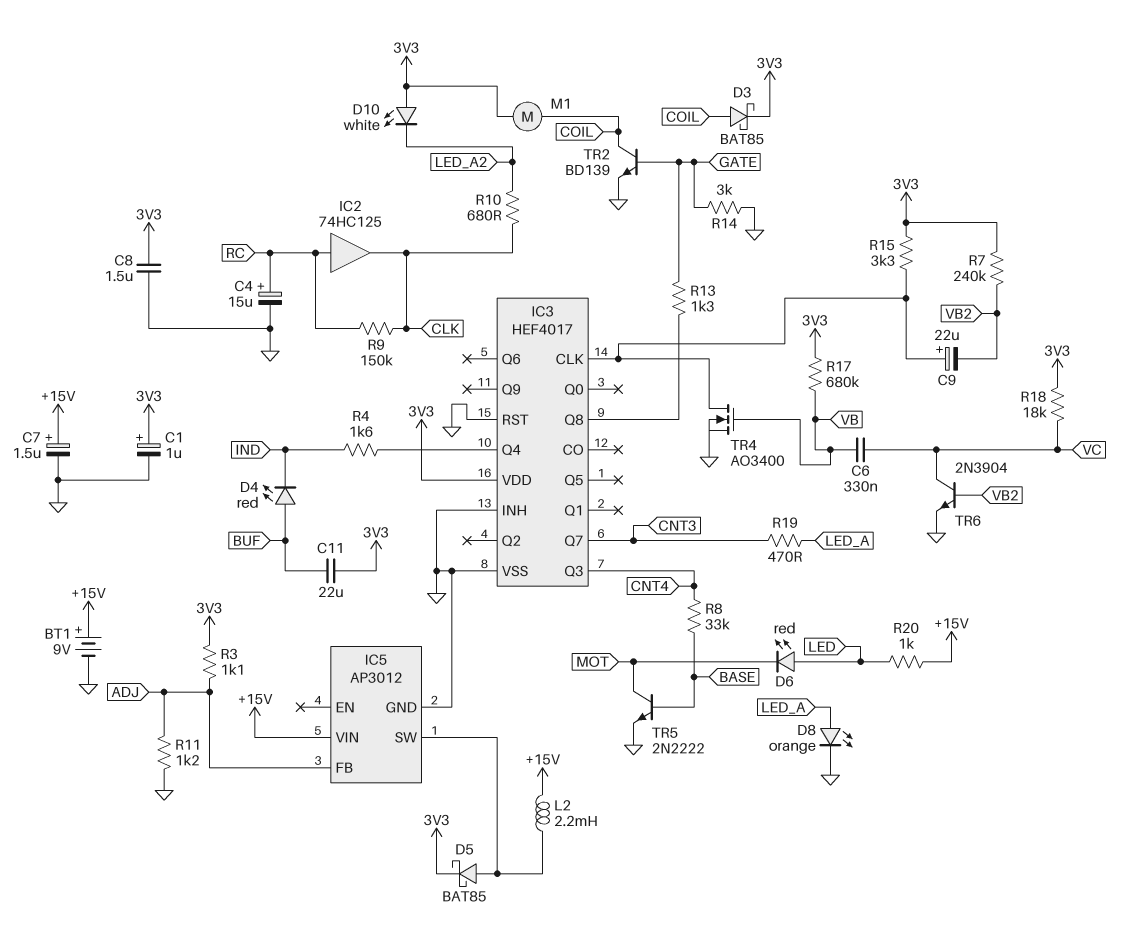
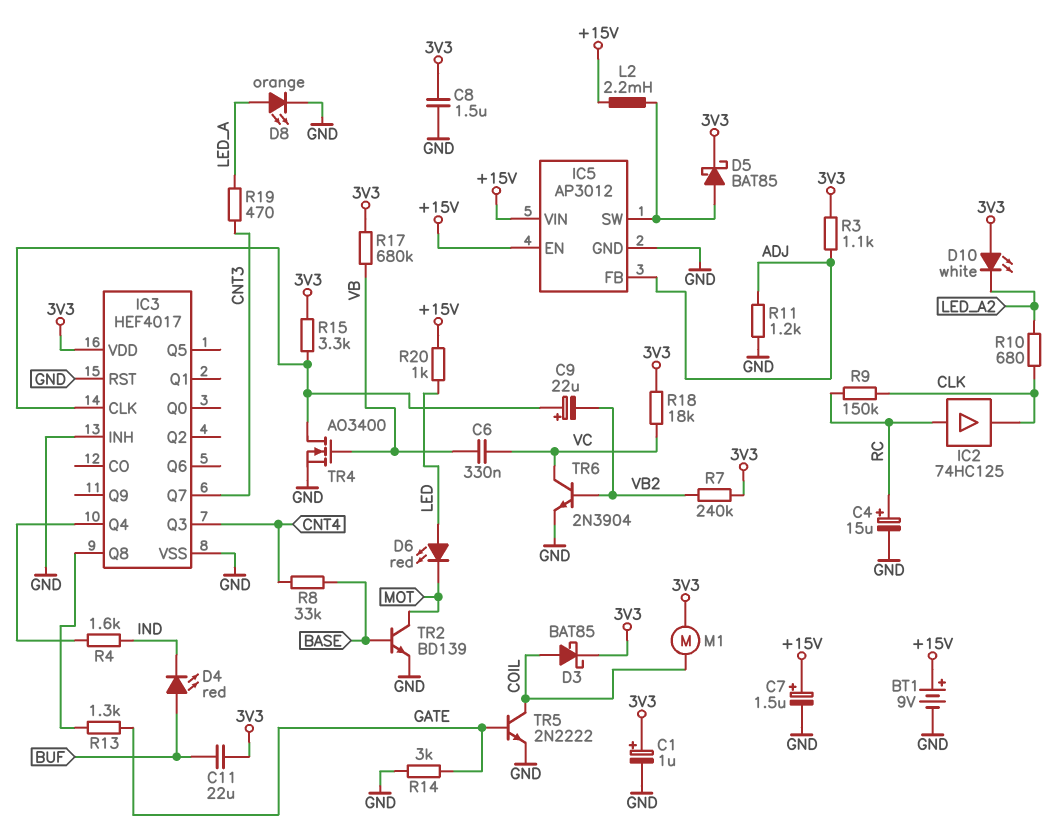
IC5 pin EN: none -> +15V
TR2: NPN BD139 (B GATE, C COIL, E GND) -> NPN BD139 (B BASE, C MOT, E GND)
TR5: NPN 2N2222 (B BASE, C MOT, E GND) -> NPN 2N2222 (B GATE, C COIL, E GND)

